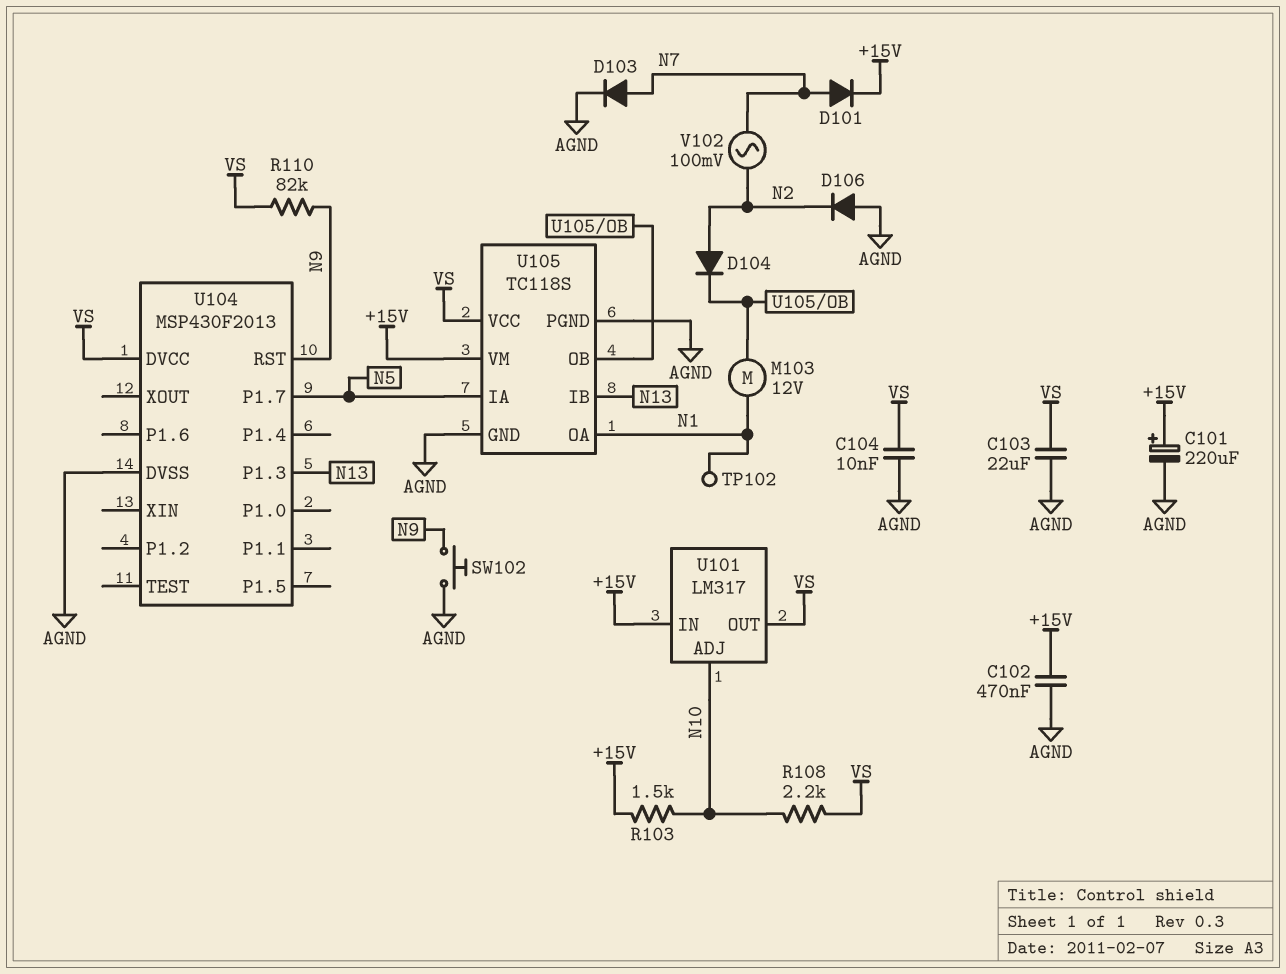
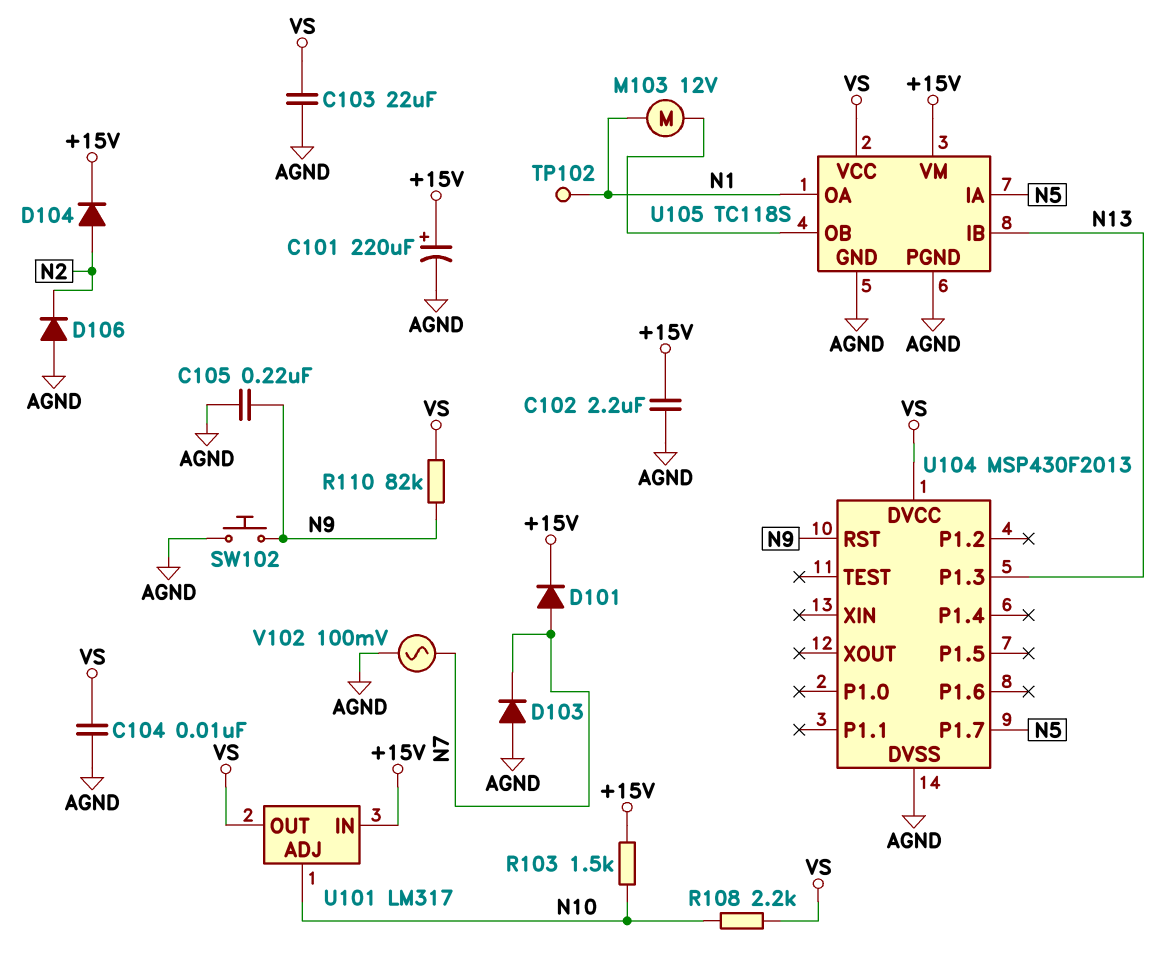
C102: 470nF (+15V, AGND) -> 2.2uF (+15V, AGND)
C105: none -> 220nF (AGND, N9)
D103: diode (A N7, K AGND) -> diode (A AGND, K N7)
D104: diode (A N2, K U105/OB) -> diode (A N2, K +15V)
V102: AC 100mV (N2, N7) -> AC 100mV (AGND, N7)

